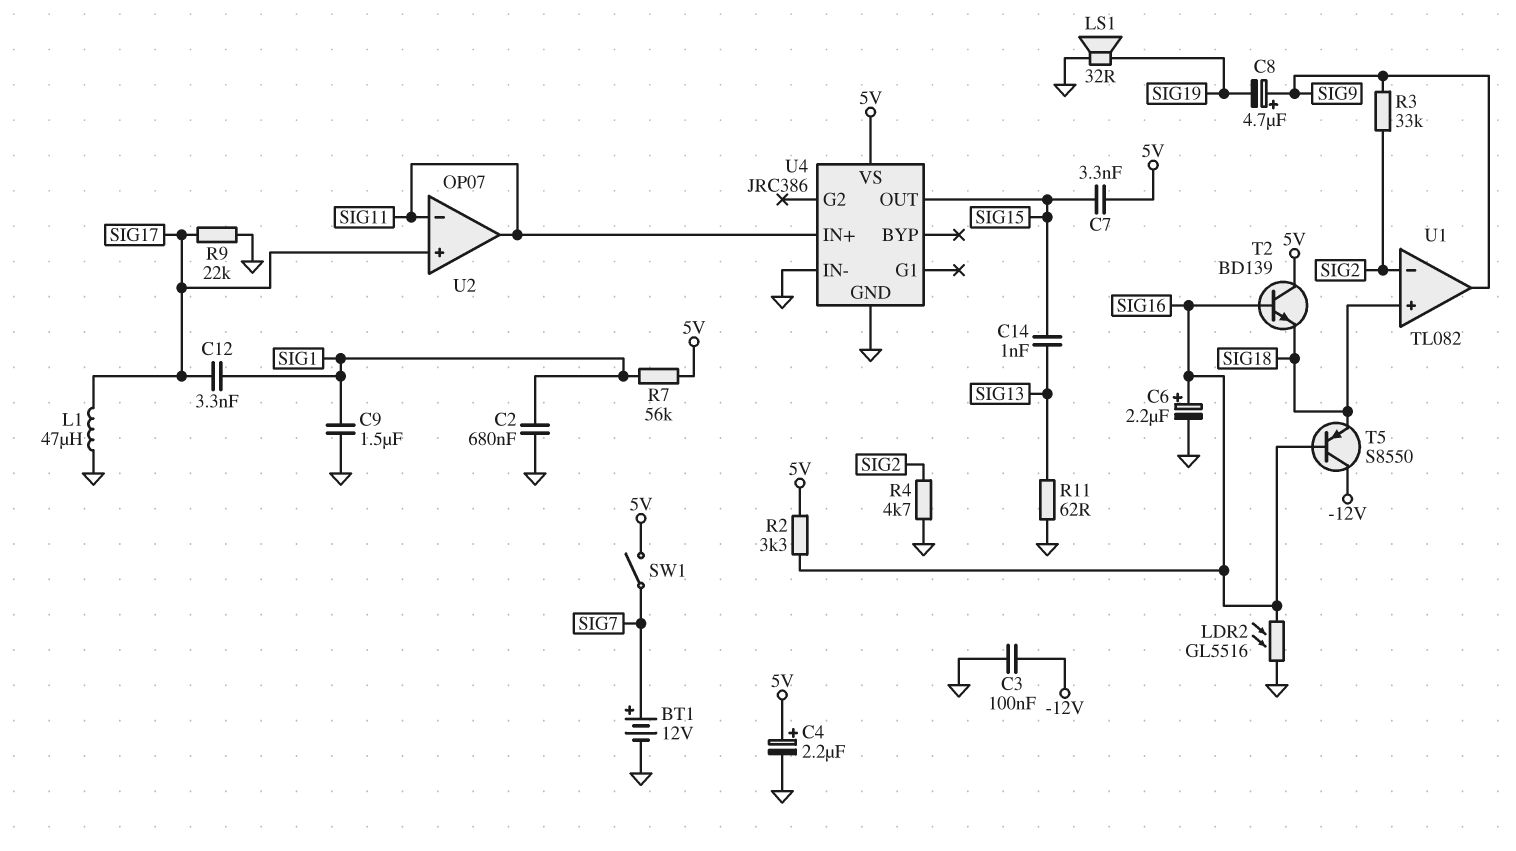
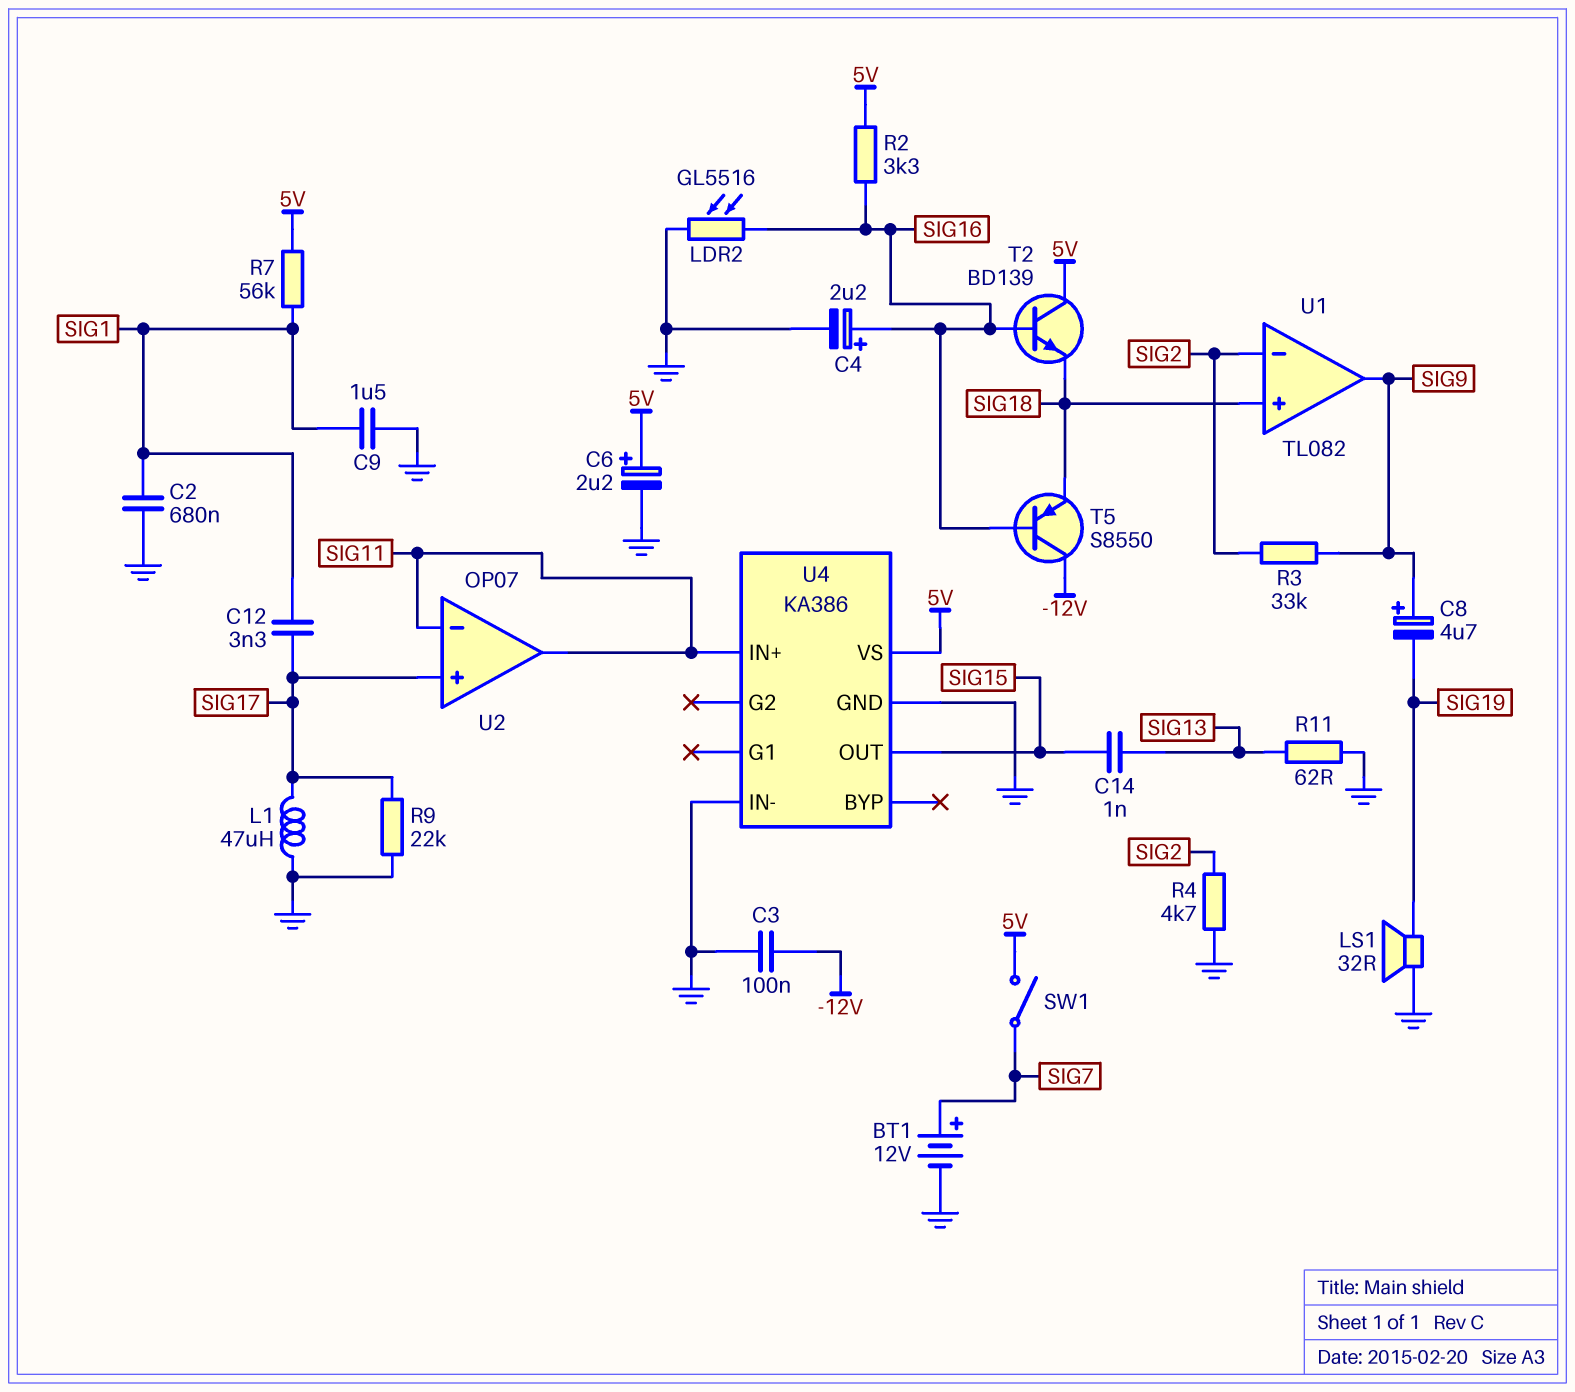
C4: 2.2uF (plus 5V, minus GND) -> 2.2uF (plus SIG16, minus GND)
C6: 2.2uF (plus SIG16, minus GND) -> 2.2uF (plus 5V, minus GND)
C7: 3.3nF (5V, SIG15) -> none
U4: JRC386 -> KA386

